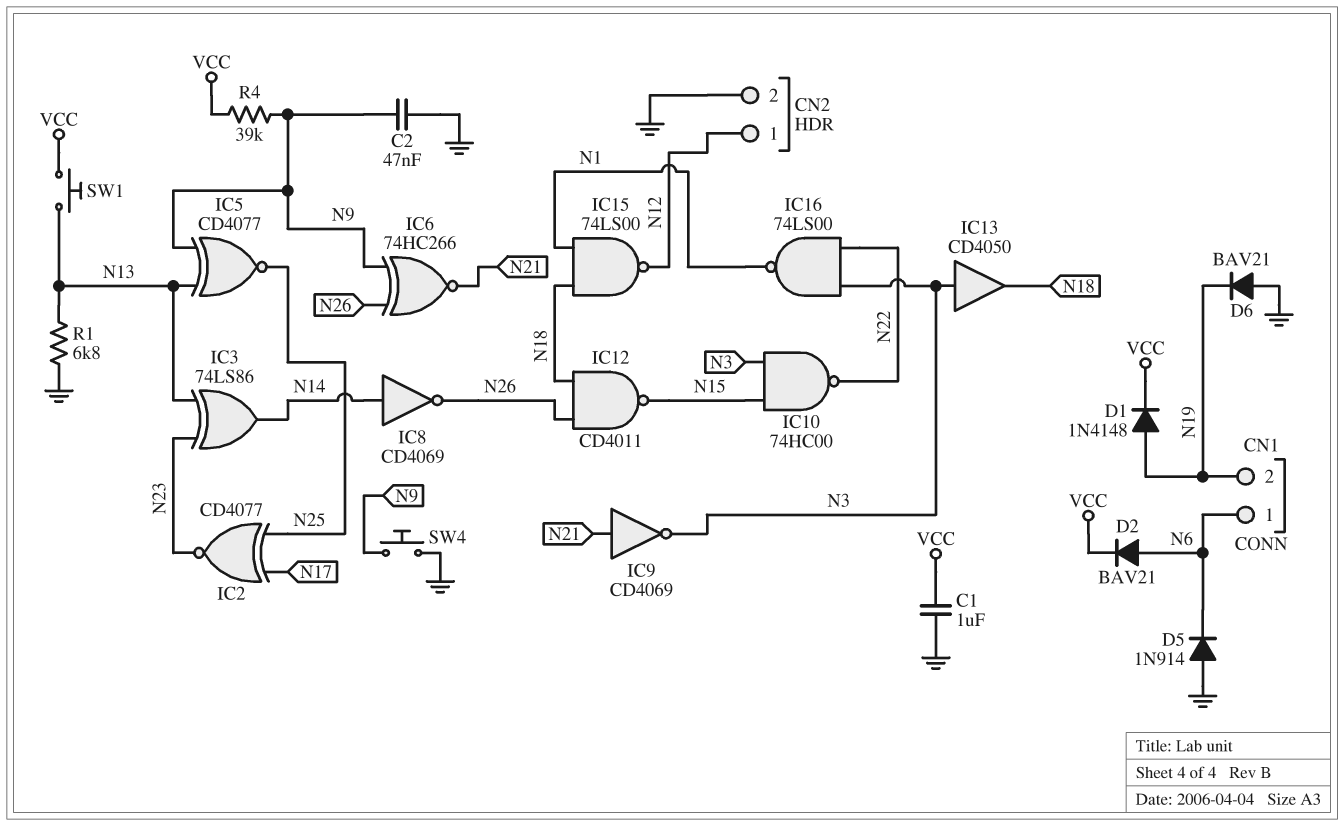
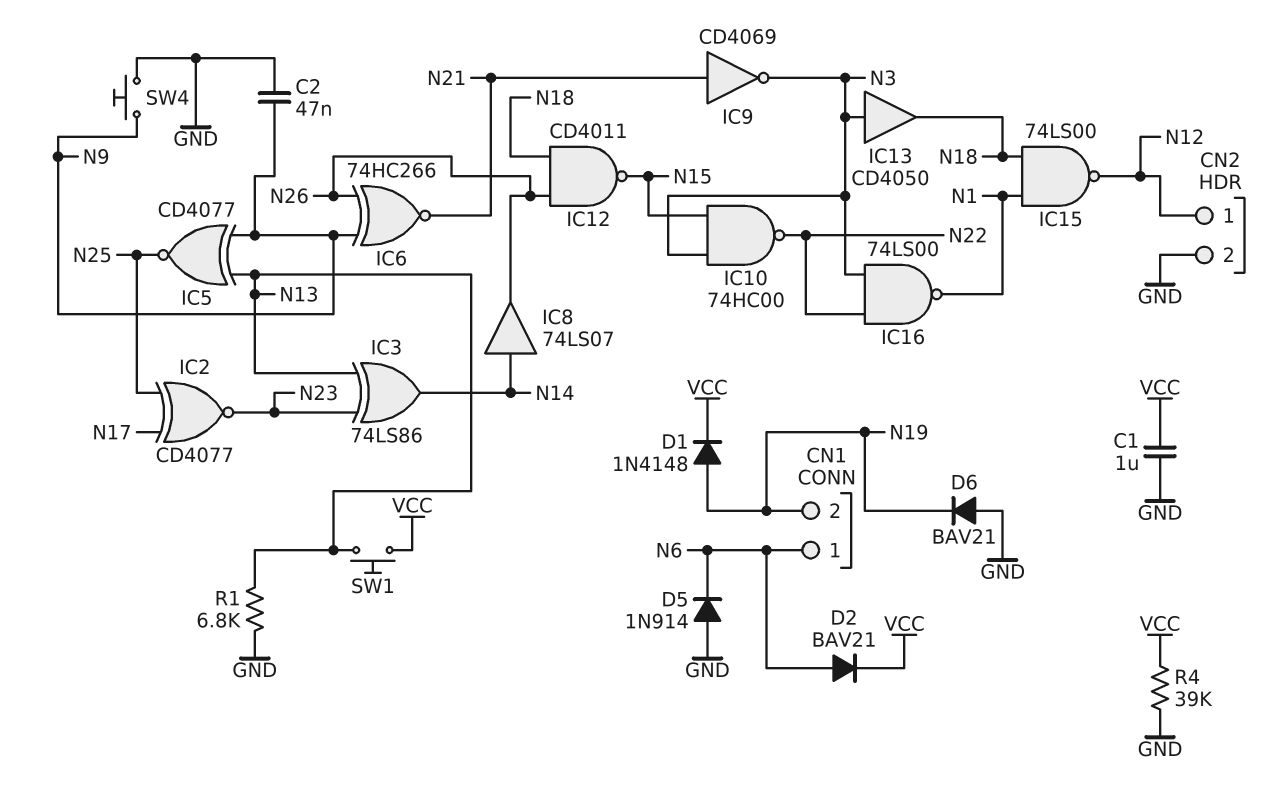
IC8: NOT CD4069 (in N14, out N26) -> buffer 74LS07 (in N14, out N26)
R4: 39k (N9, VCC) -> 39k (GND, VCC)

